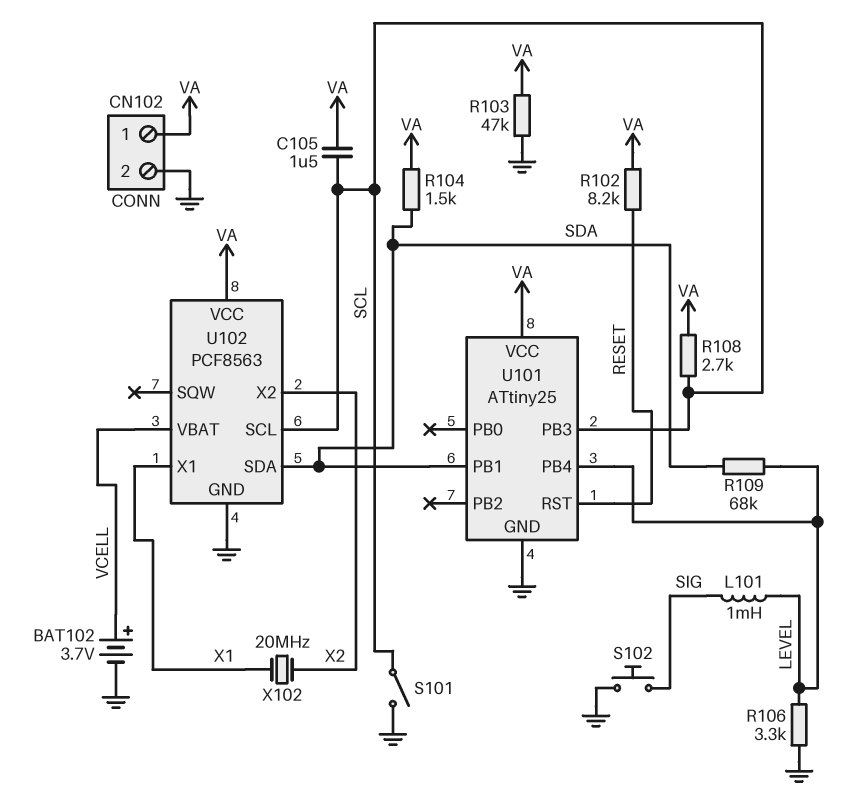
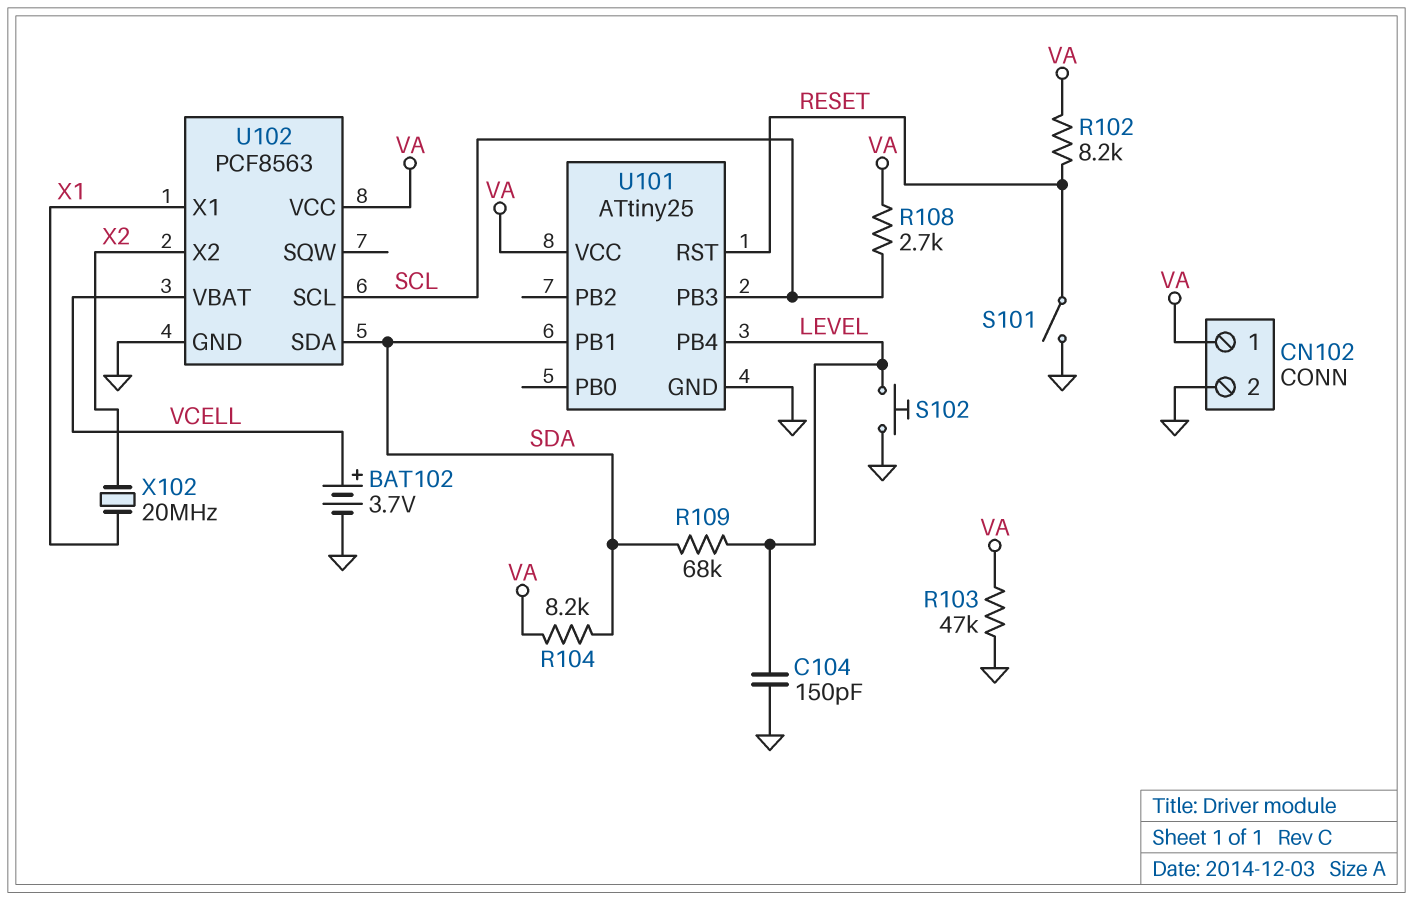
C104: none -> 150pF (GND, LEVEL)
C105: 1.5uF (SCL, VA) -> none
L101: 1mH (LEVEL, SIG) -> none
R104: 1.5k (SDA, VA) -> 8.2k (SDA, VA)
R106: 3.3k (GND, LEVEL) -> none
S101: switch (GND, SCL) -> switch (GND, RESET)
S102: button (GND, SIG) -> button (GND, LEVEL)

